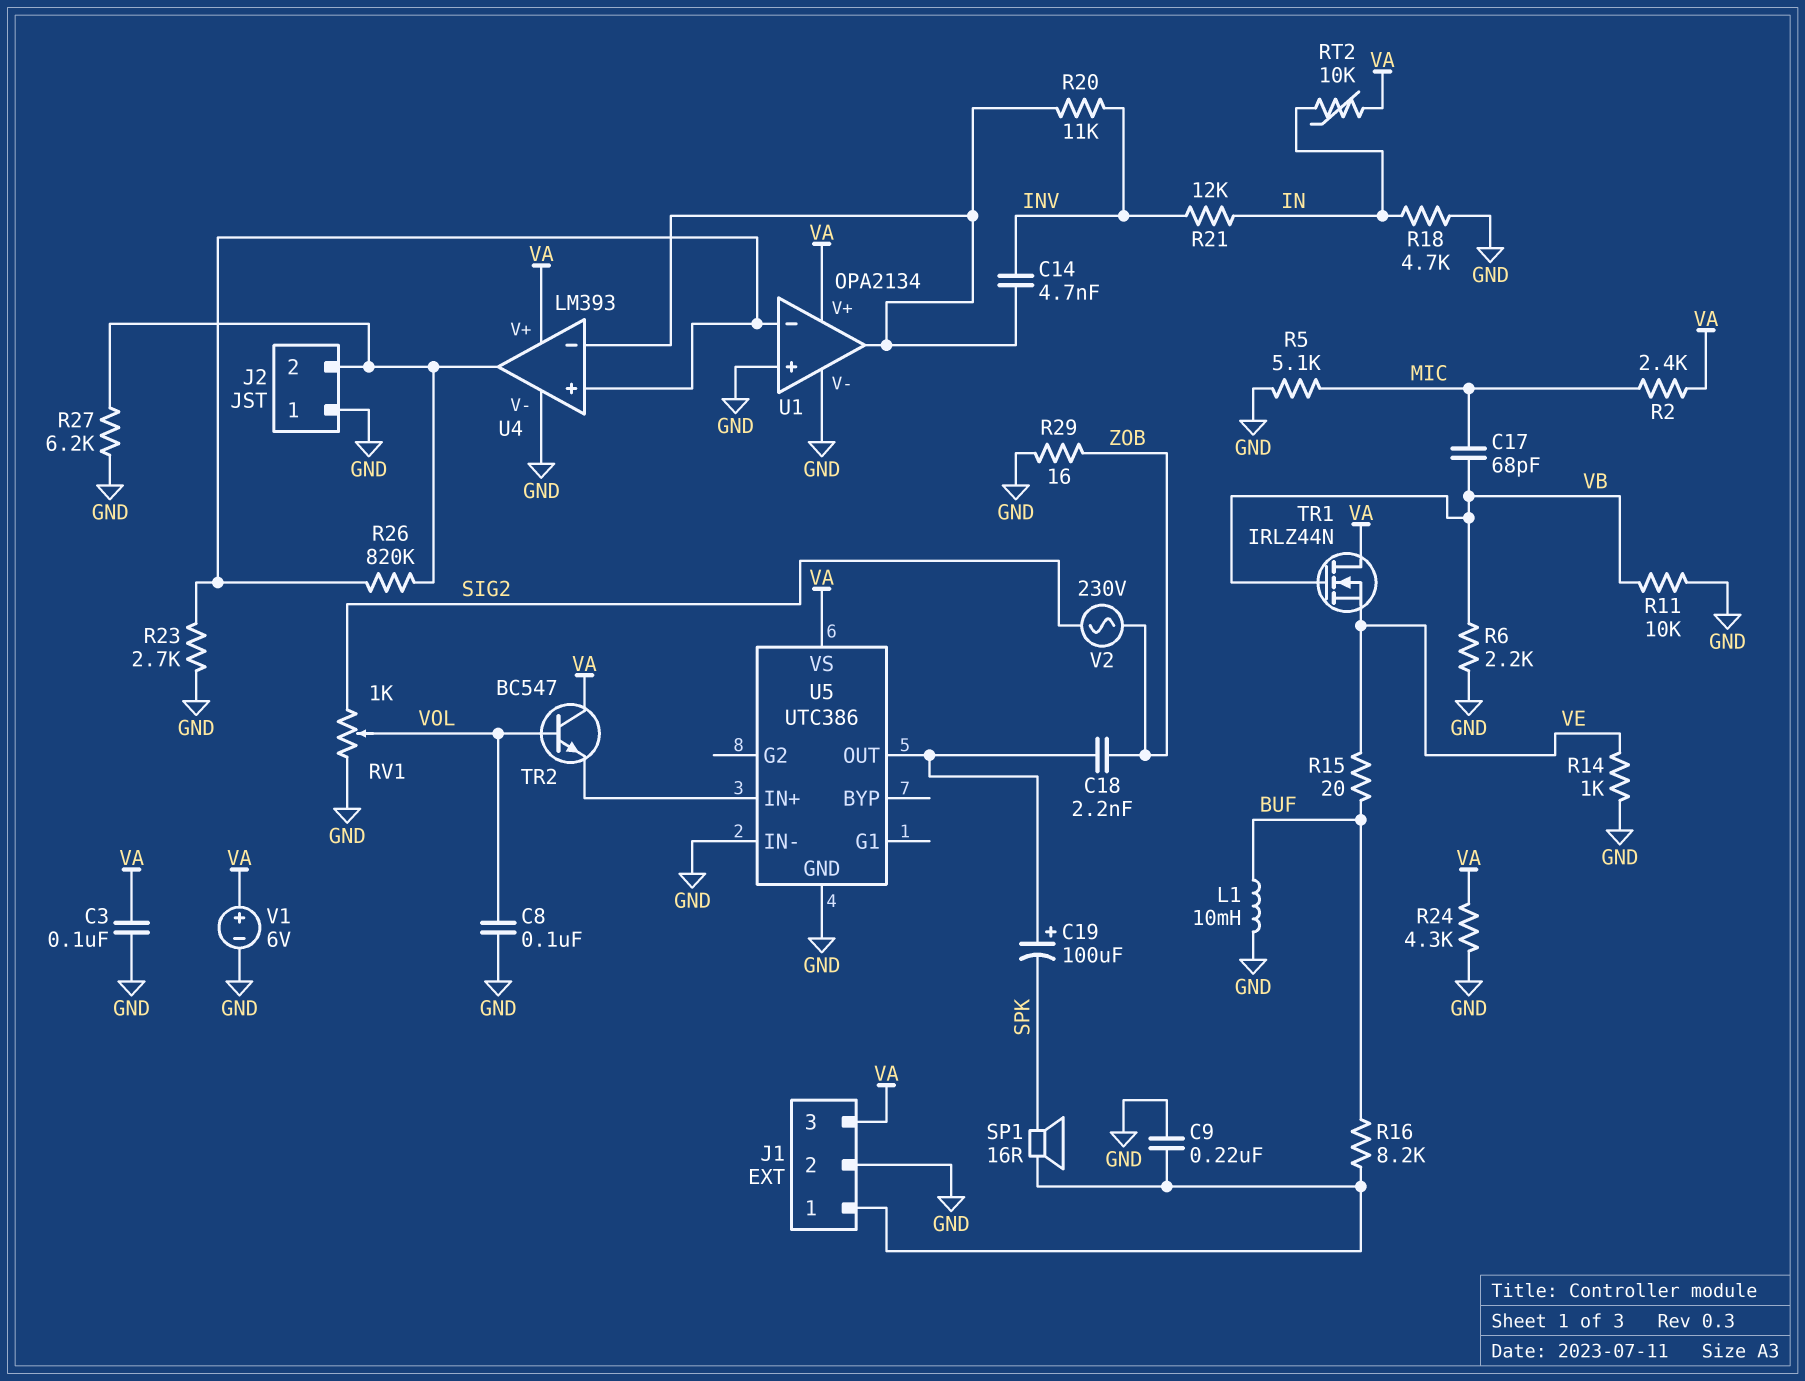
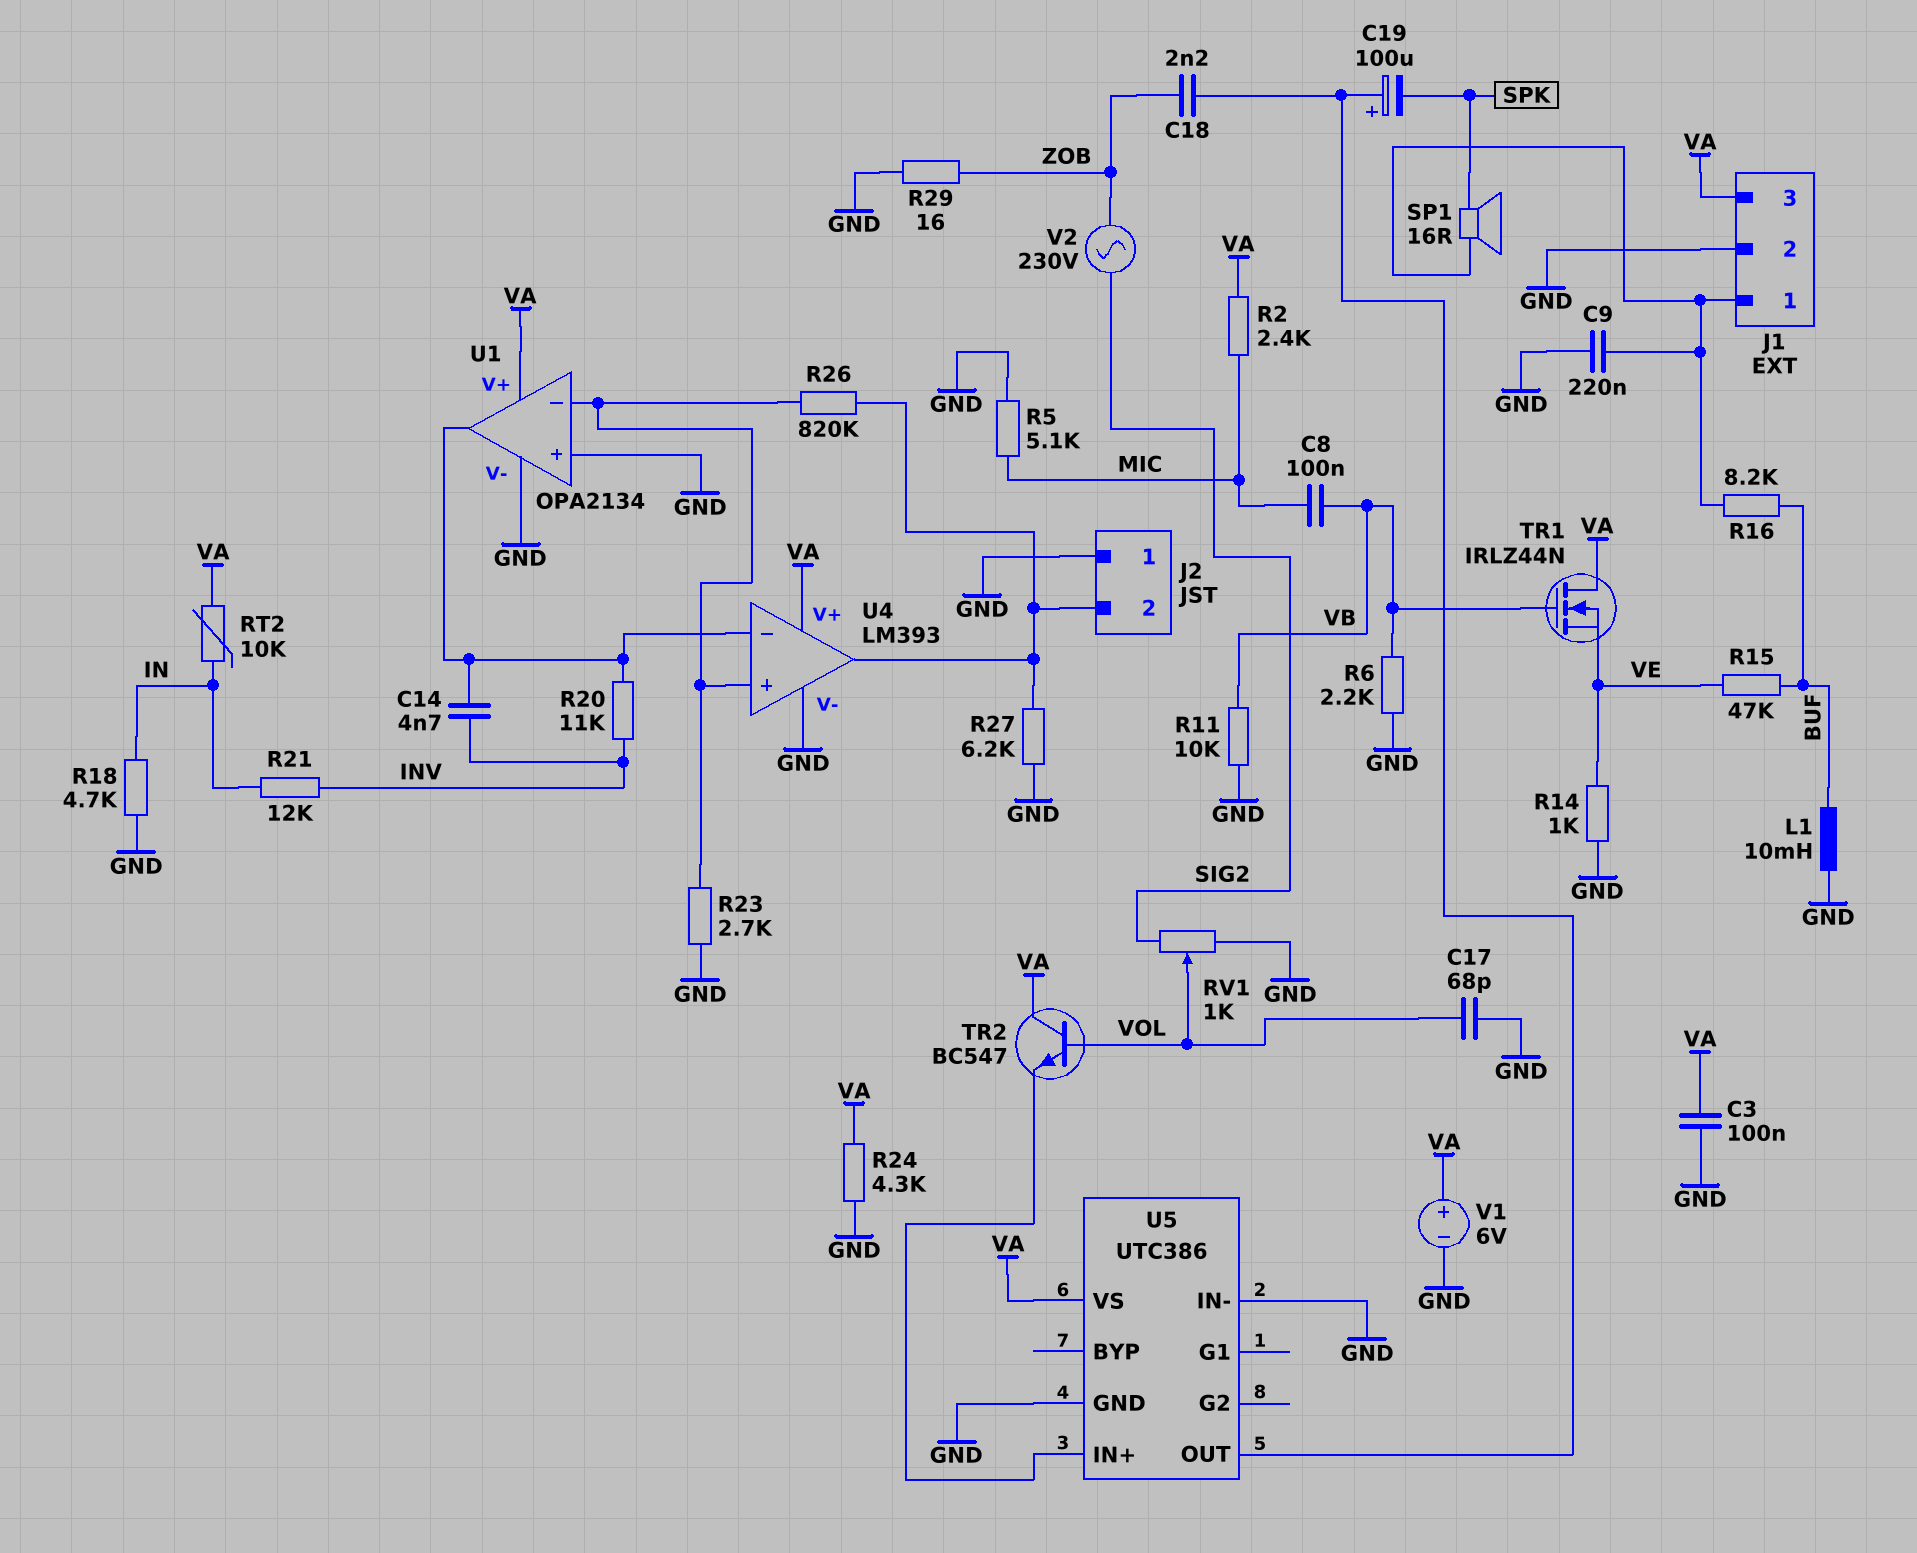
C8: 100nF (GND, VOL) -> 100nF (MIC, VB)
C17: 68pF (MIC, VB) -> 68pF (GND, VOL)
R15: 20 (BUF, VE) -> 47k (BUF, VE)

